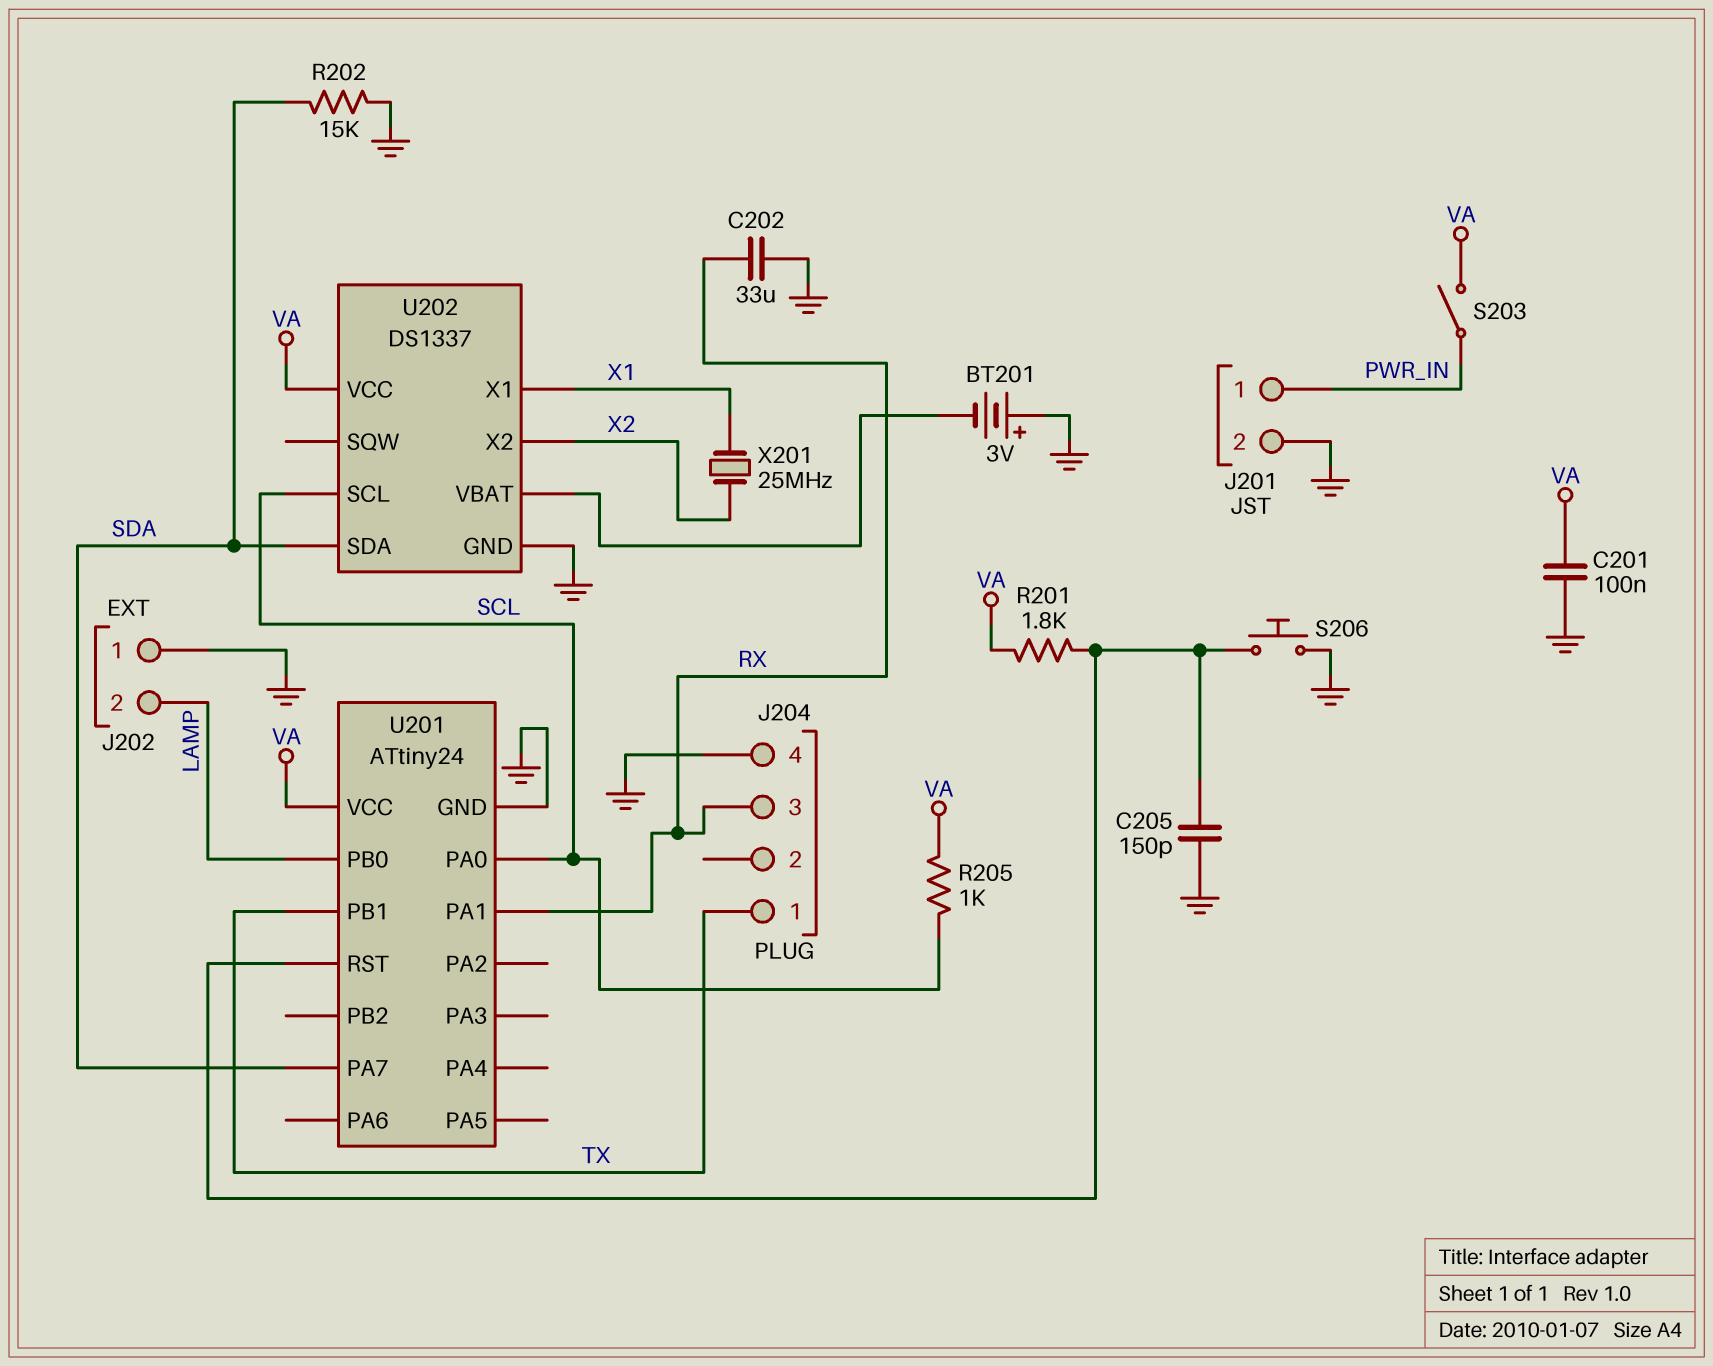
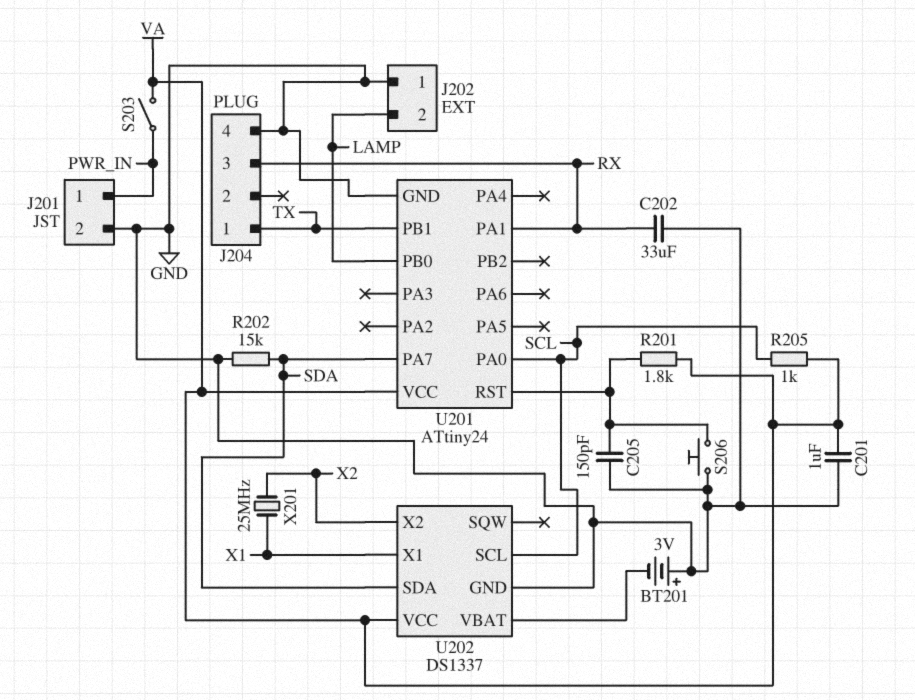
C201: 100nF (GND, VA) -> 1uF (GND, VA)

